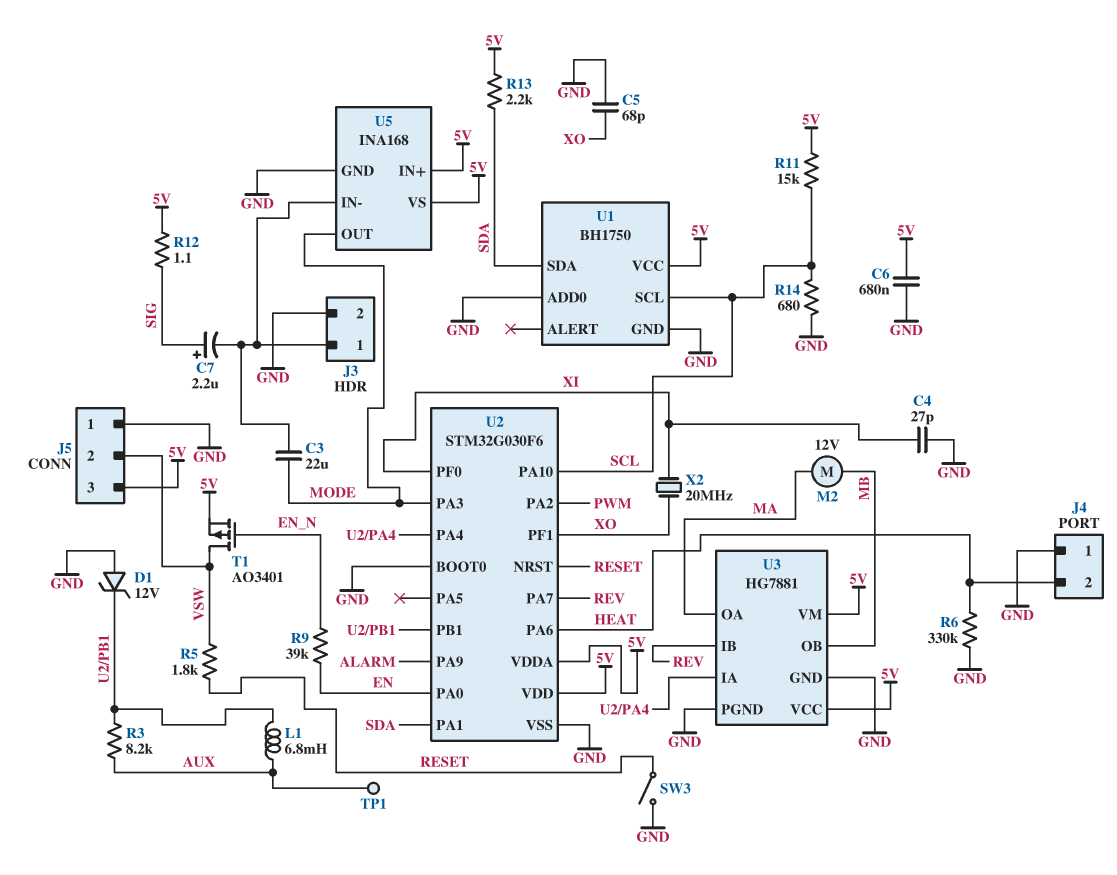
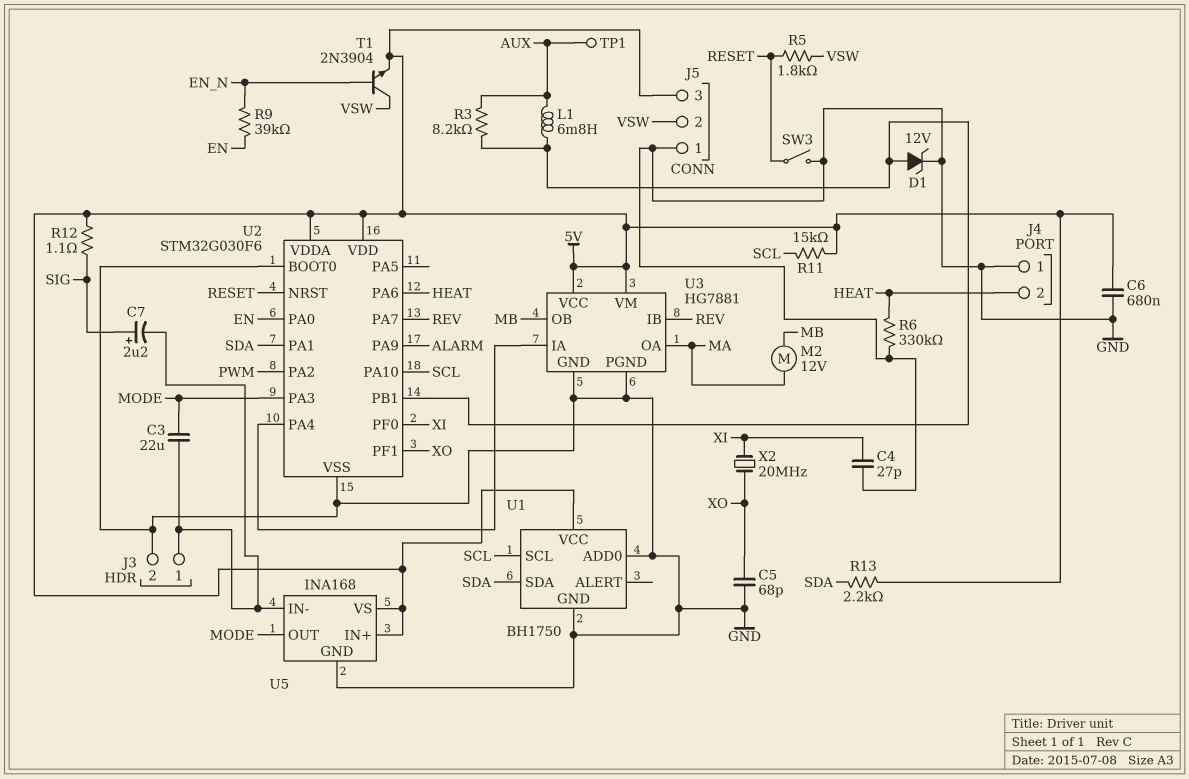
D1: zener 12V (A GND, K U2/PB1) -> zener 12V (A U2/PB1, K GND)
R14: 680 (GND, SCL) -> none
T1: PMOS AO3401 (G EN_N, D VSW, S 5V) -> NPN 2N3904 (B EN_N, C VSW, E 5V)

